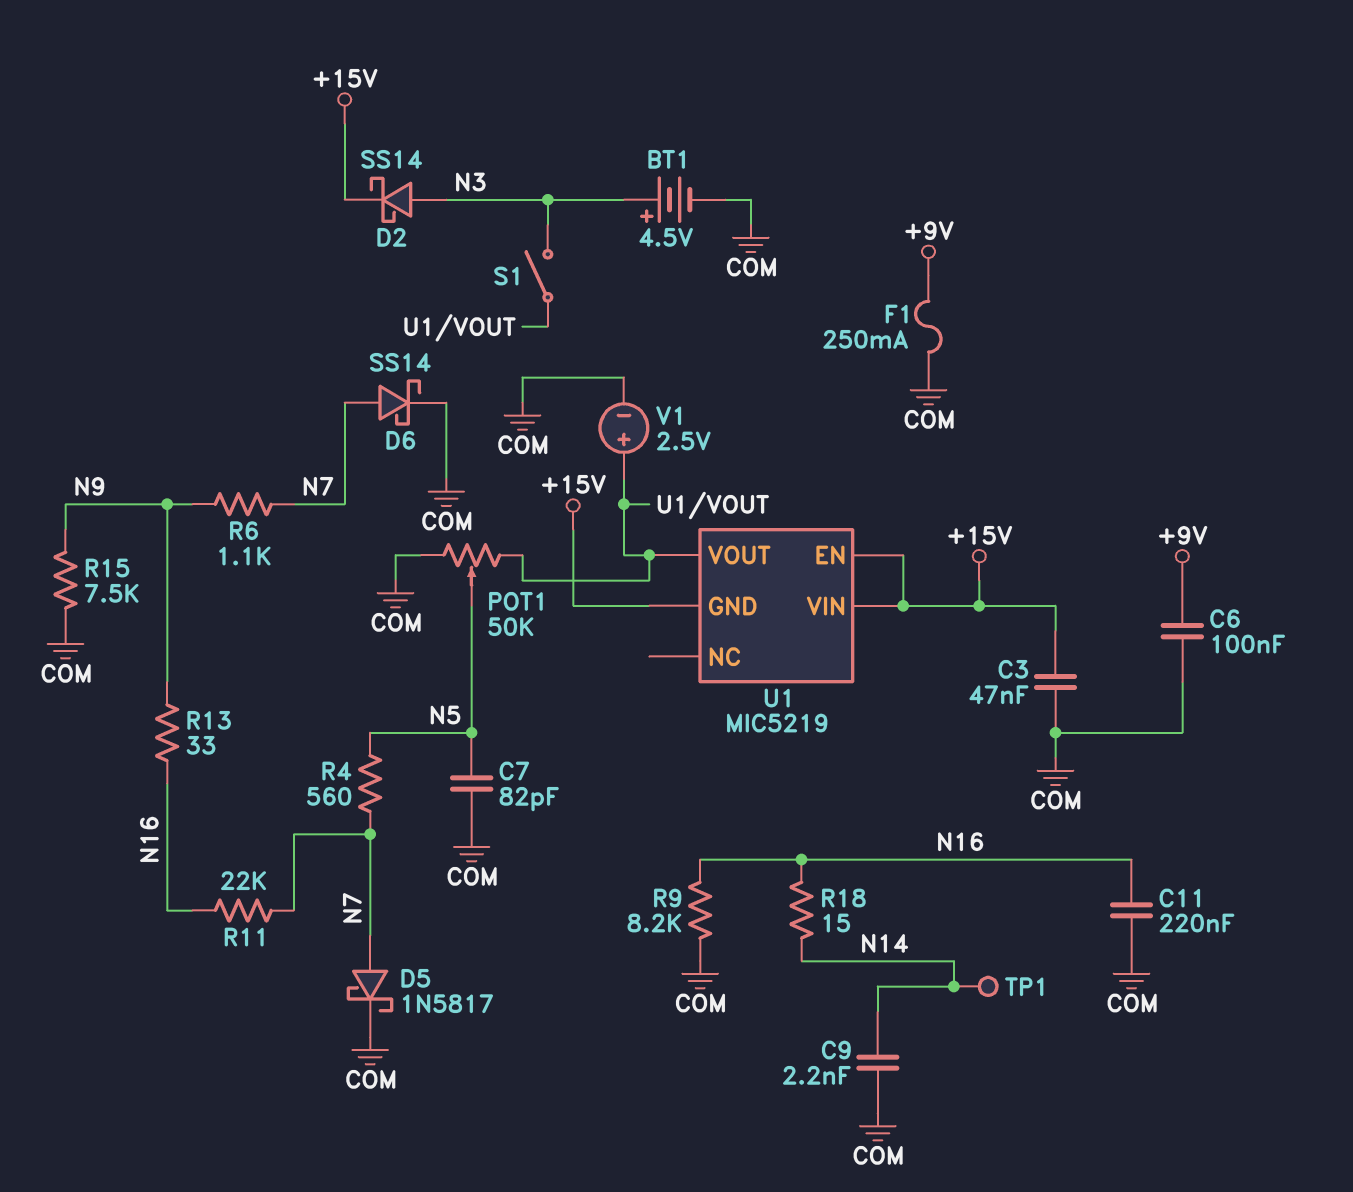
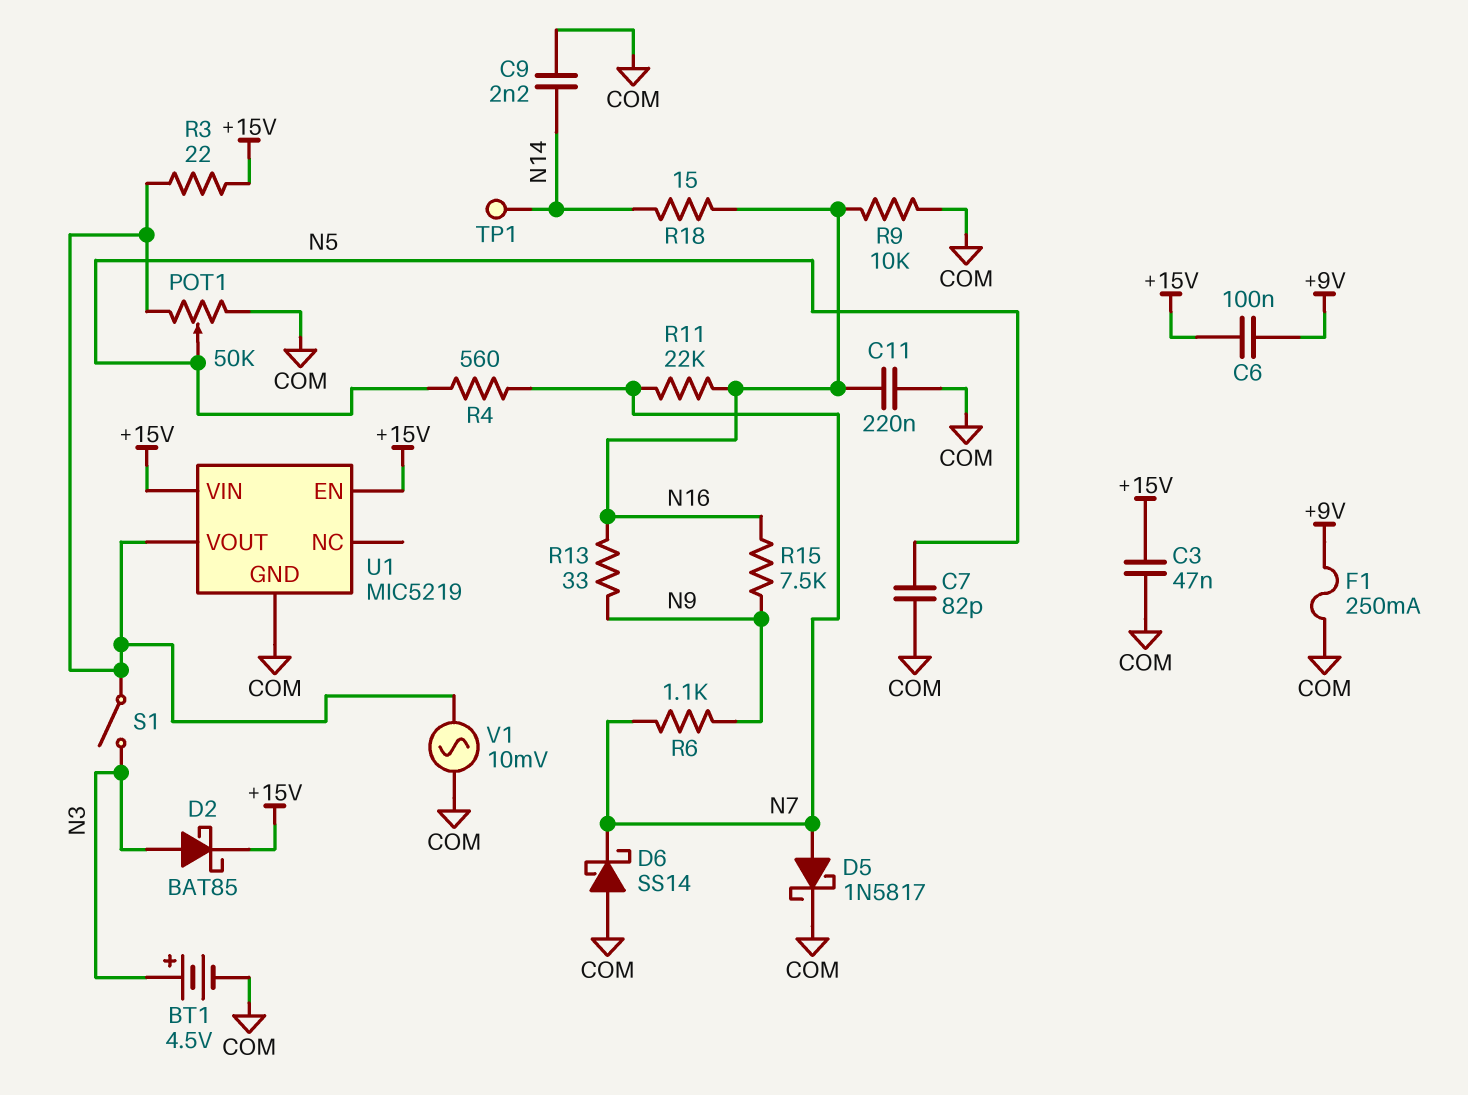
C6: 100nF (+9V, COM) -> 100nF (+9V, +15V)
D2: schottky SS14 (A N3, K +15V) -> schottky BAT85 (A N3, K +15V)
D6: schottky SS14 (A N7, K COM) -> schottky SS14 (A COM, K N7)
R3: none -> 22 (+15V, U1/VOUT)
R9: 8.2k (COM, N16) -> 10k (COM, N16)
R15: 7.5k (COM, N9) -> 7.5k (N9, N16)
U1 pin GND: +15V -> COM
V1: 2.5V (plus U1/VOUT, minus COM) -> AC 10mV (COM, U1/VOUT)

